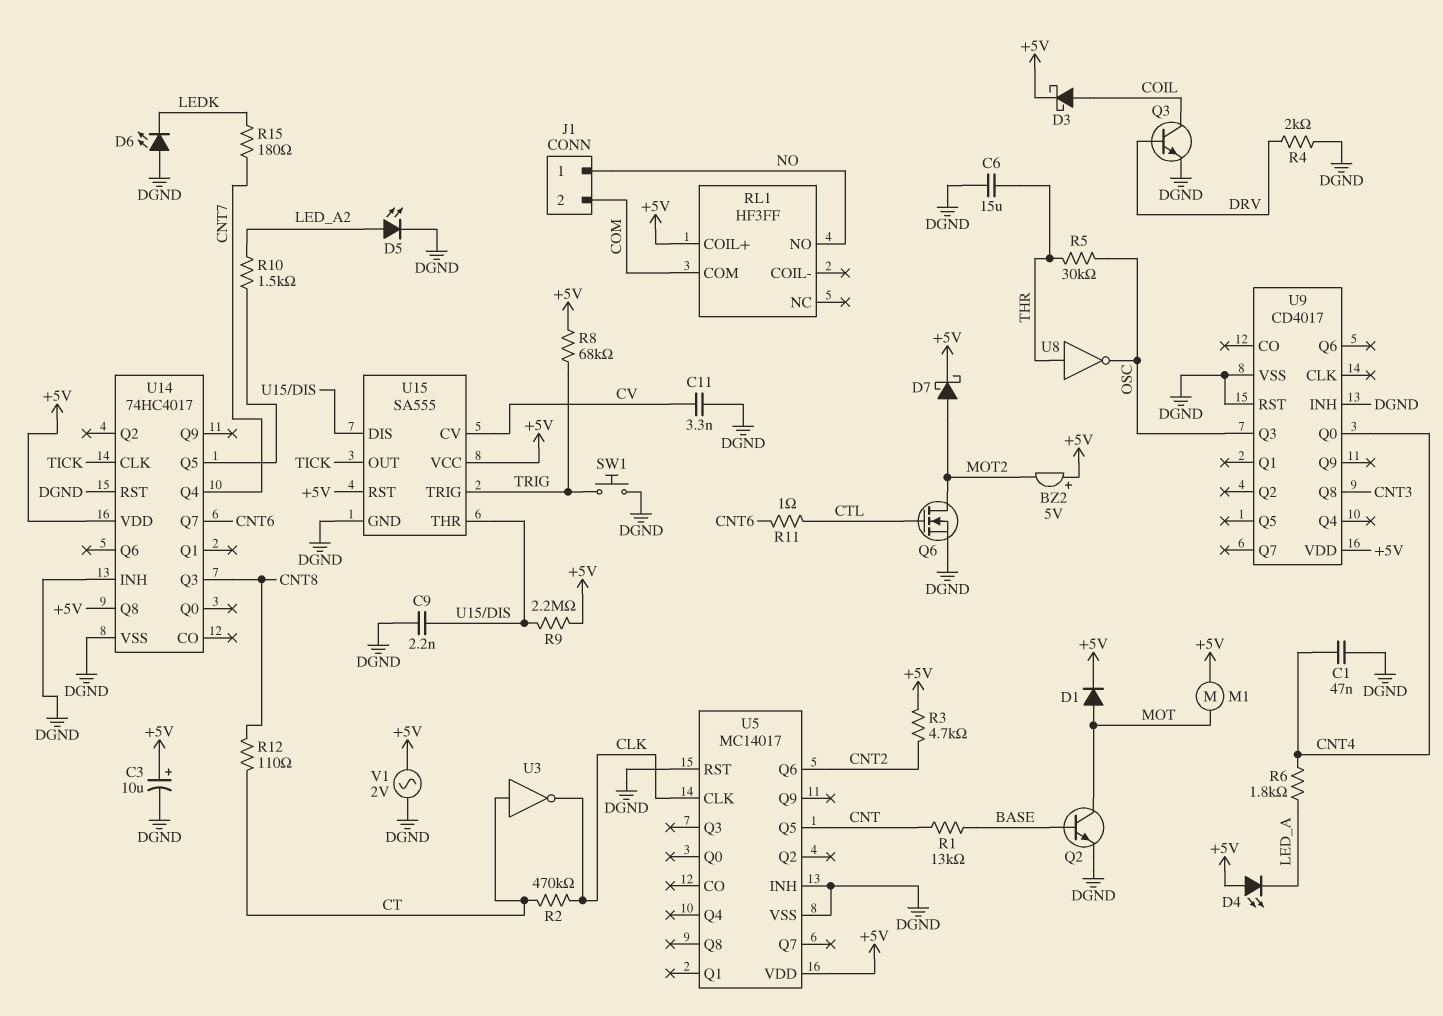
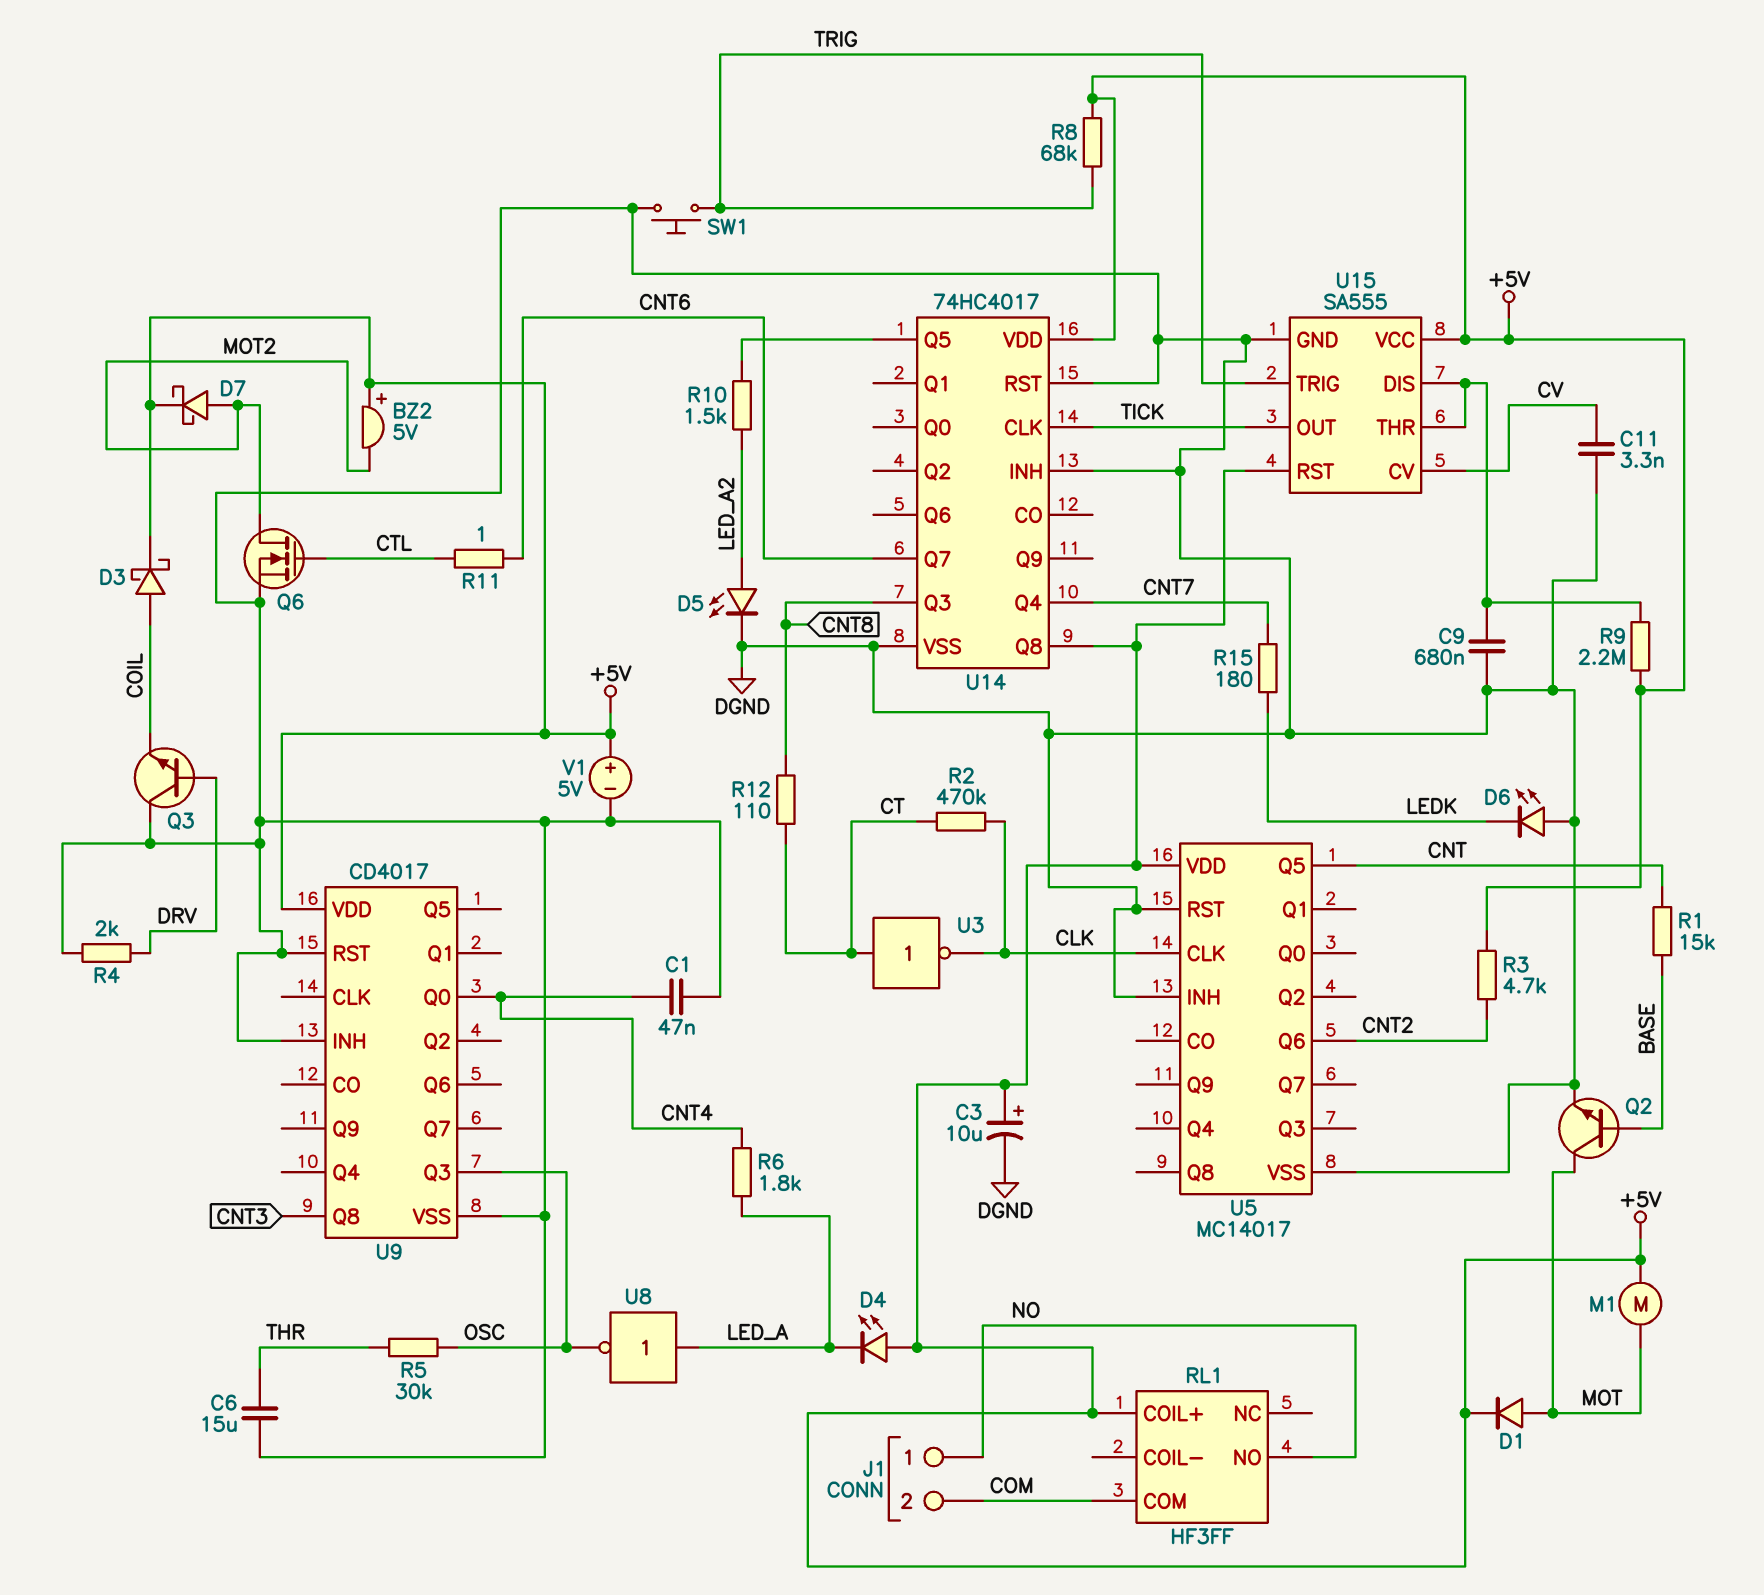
C9: 2.2nF (DGND, U15/DIS) -> 680nF (DGND, U15/DIS)
Q3: NPN (B DRV, C COIL, E DGND) -> NPN (B DRV, C DGND, E COIL)
R1: 13k (BASE, CNT) -> 15k (BASE, CNT)
U8: NOT (in THR, out OSC) -> NOT (in LED_A, out OSC)
V1: AC 2V (+5V, DGND) -> 5V (plus +5V, minus DGND)

